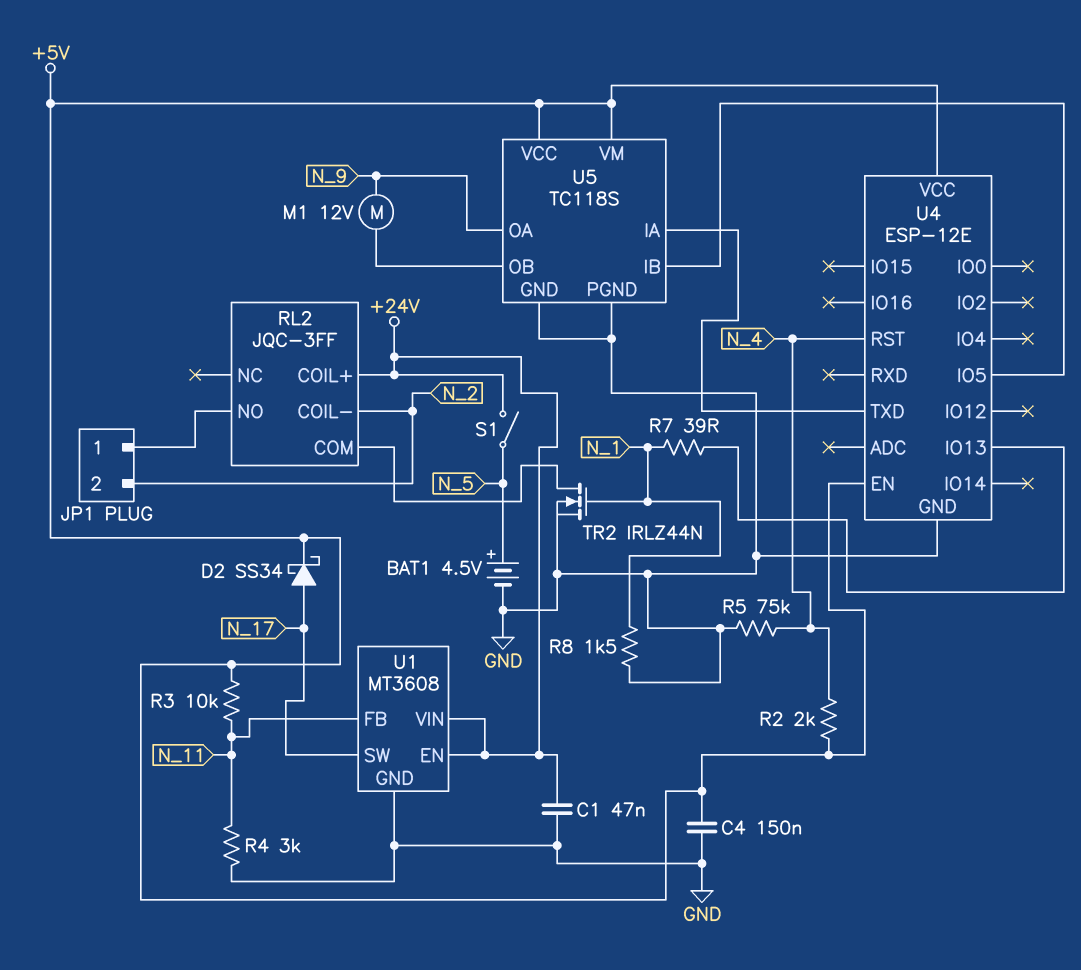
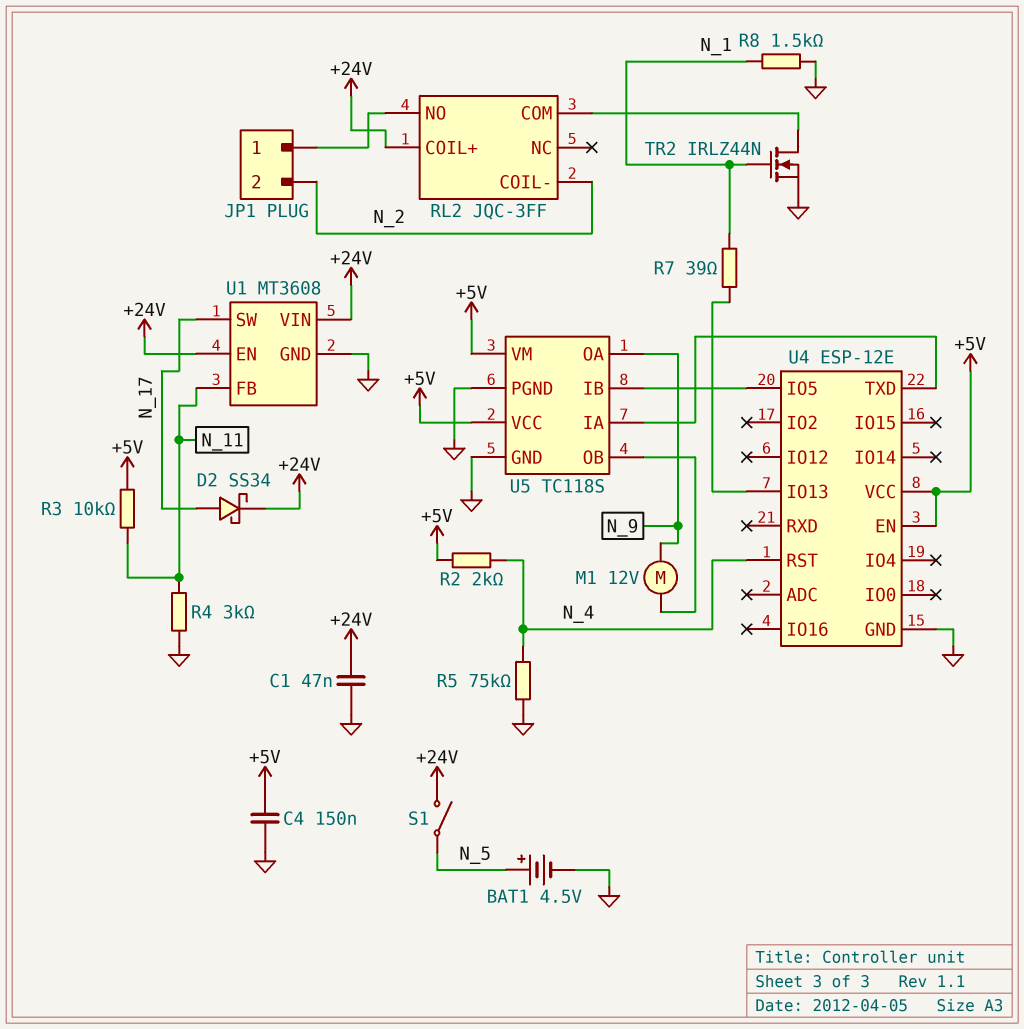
D2: schottky SS34 (A N_17, K +5V) -> schottky SS34 (A N_17, K +24V)

